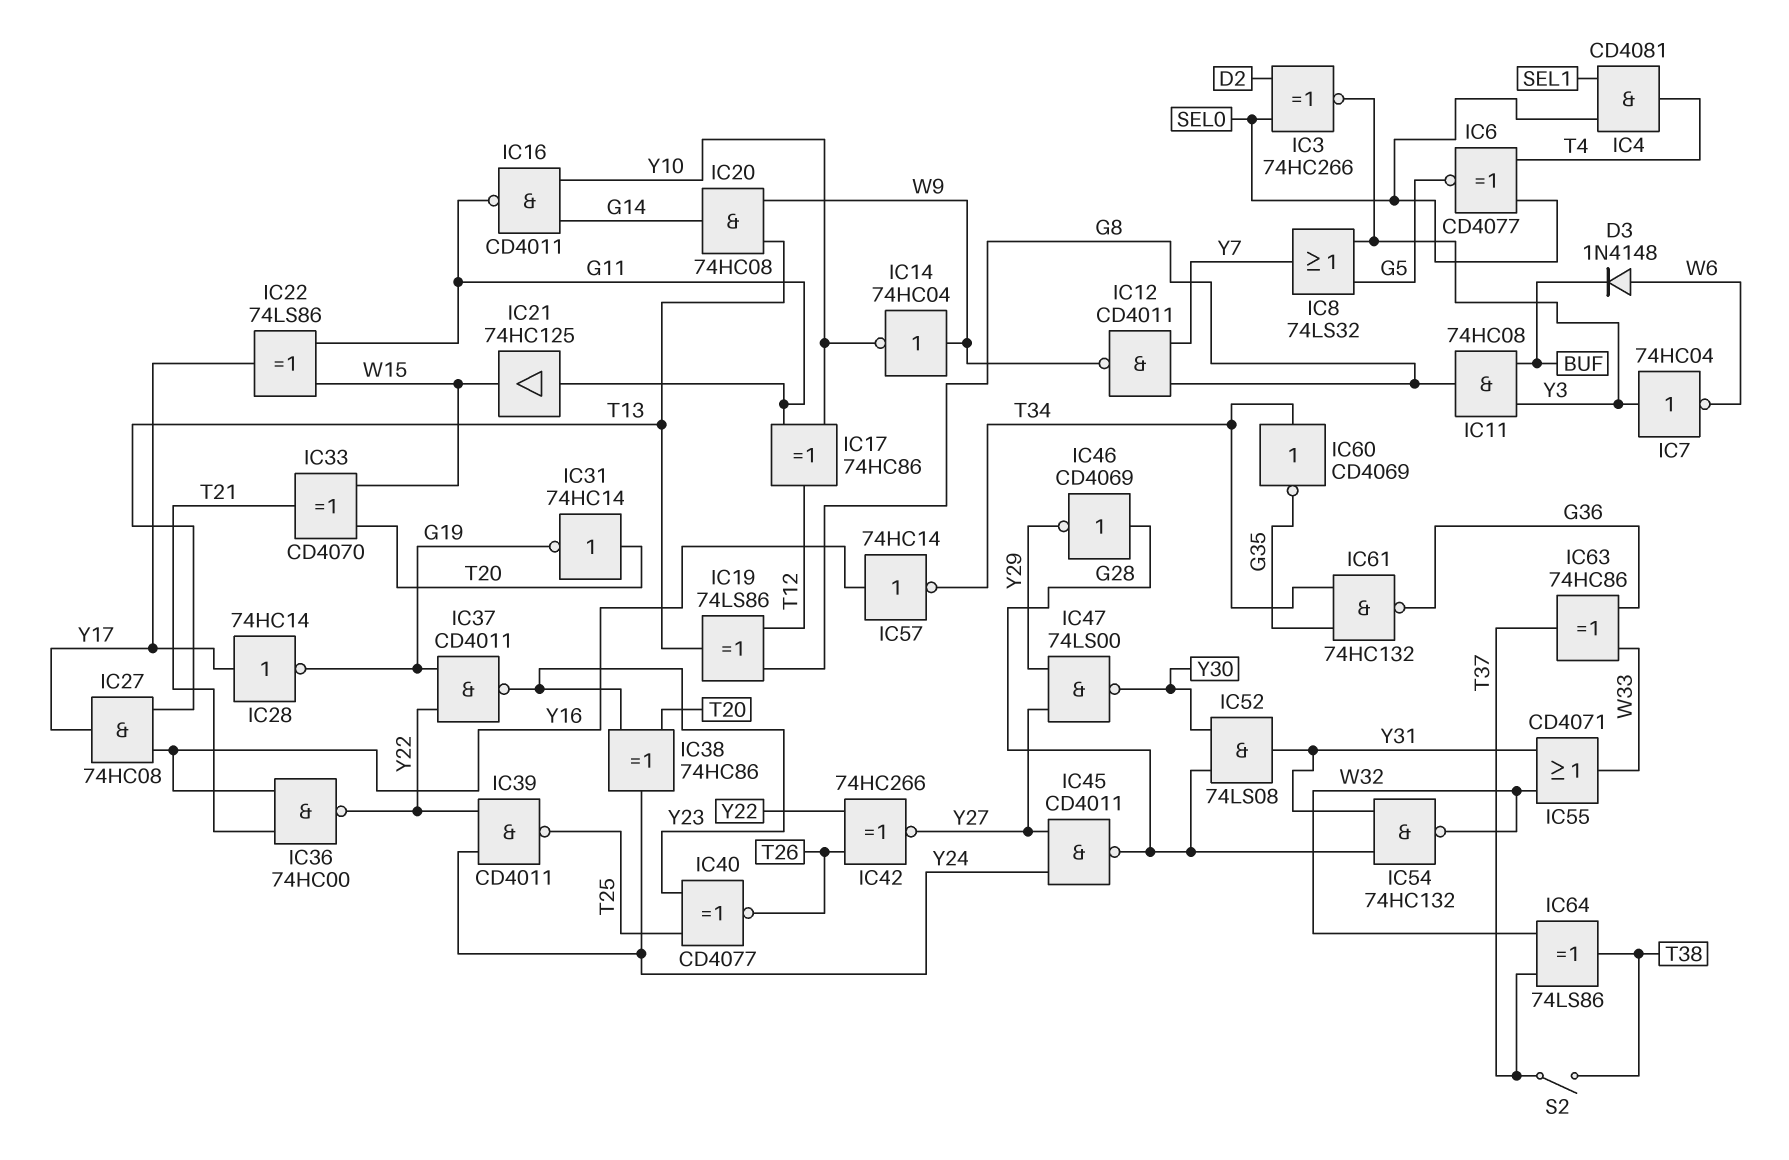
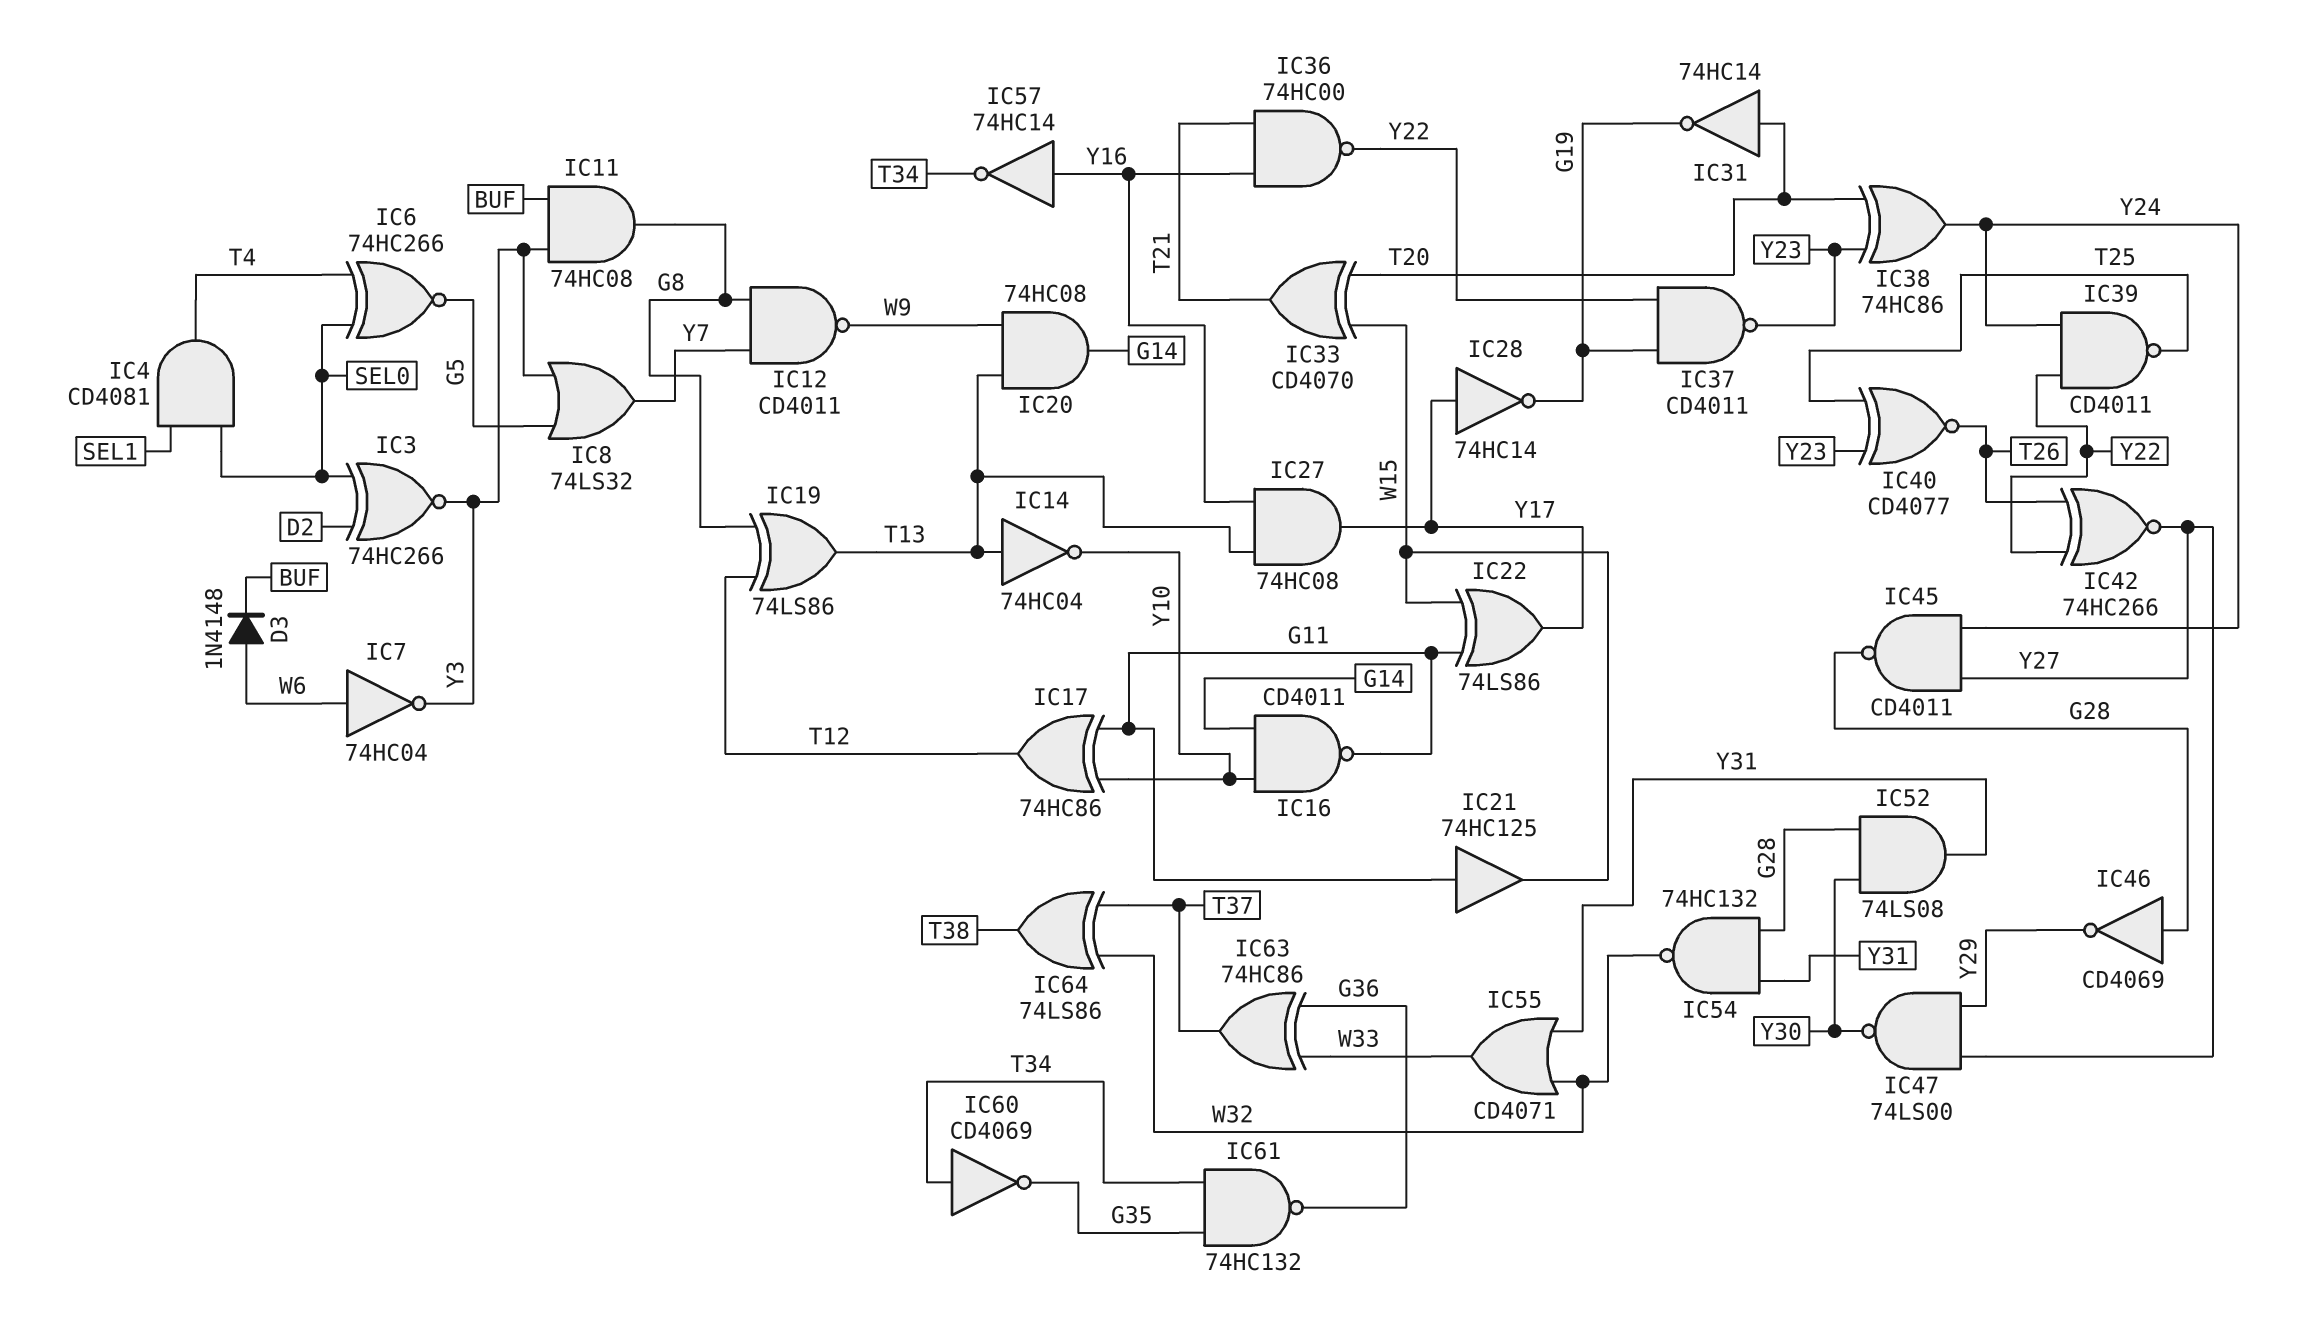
IC6: XNOR CD4077 (in SEL0, in T4, out G5) -> XNOR 74HC266 (in SEL0, in T4, out G5)
IC7: NOT 74HC04 (in Y3, out W6) -> NOT 74HC04 (in W6, out Y3)
IC14: NOT 74HC04 (in W9, out Y10) -> NOT 74HC04 (in T13, out Y10)
S2: switch (T37, T38) -> none

